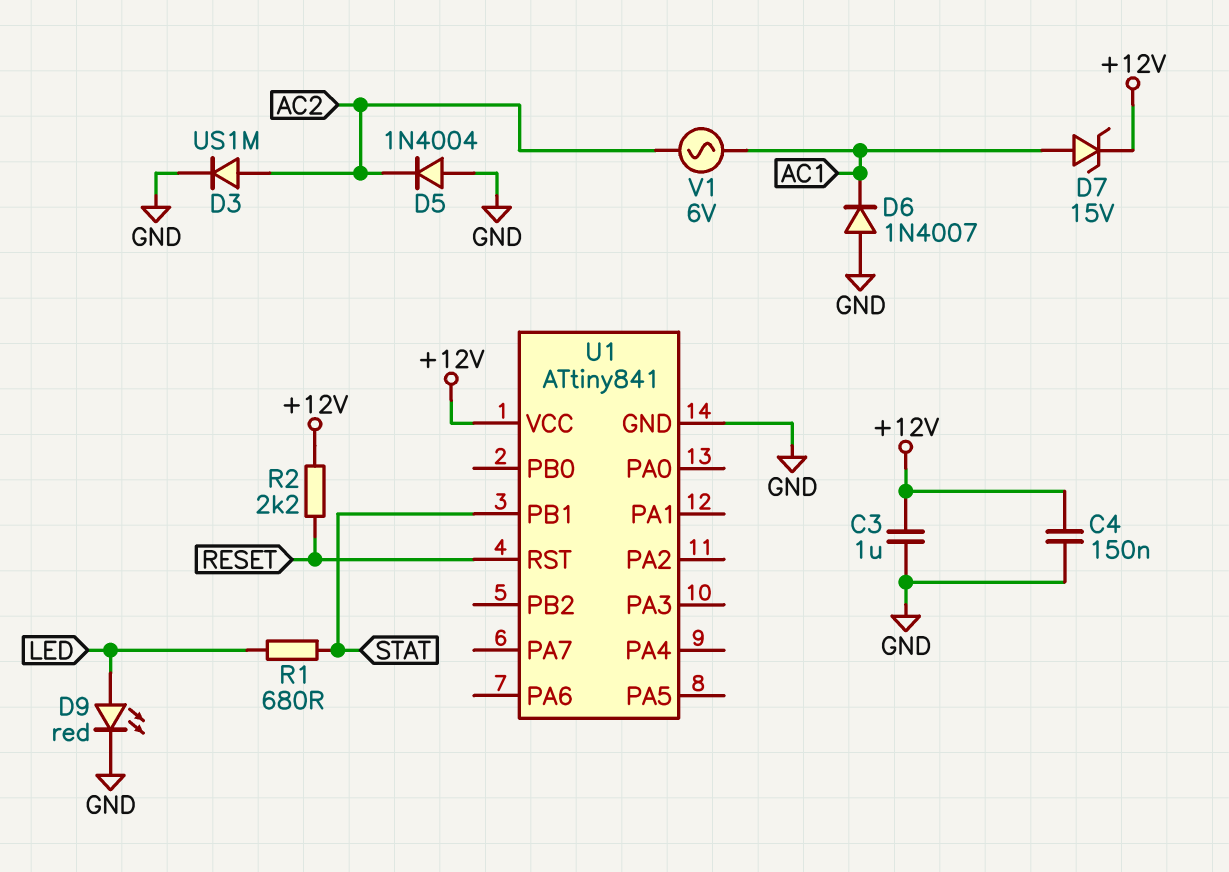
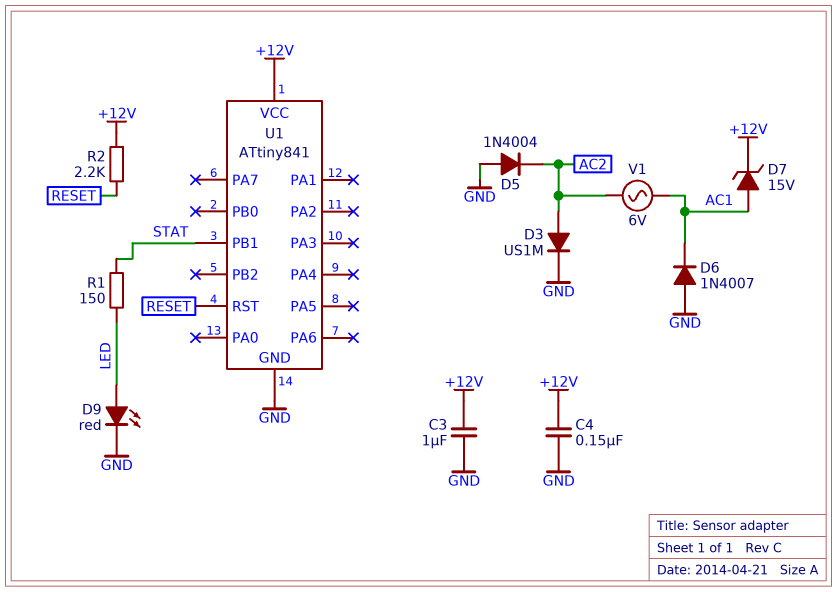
R1: 680 (LED, STAT) -> 150 (LED, STAT)

